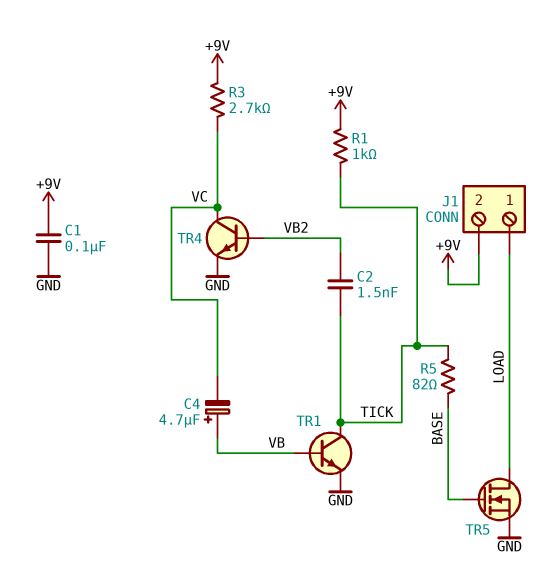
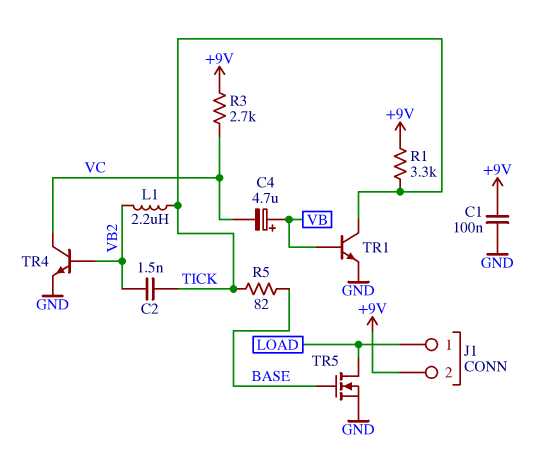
L1: none -> 2.2uH (TICK, VB2)
R1: 1k (+9V, TICK) -> 3.3k (+9V, TICK)

